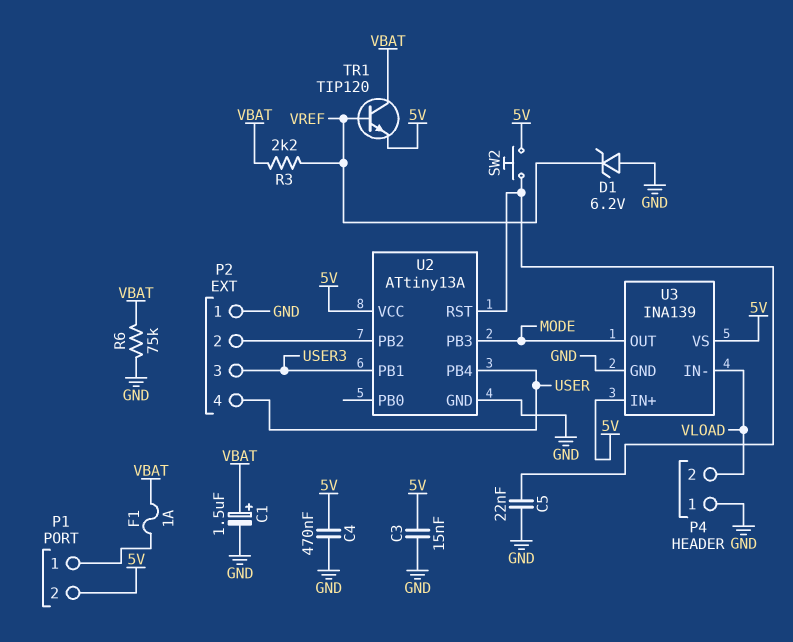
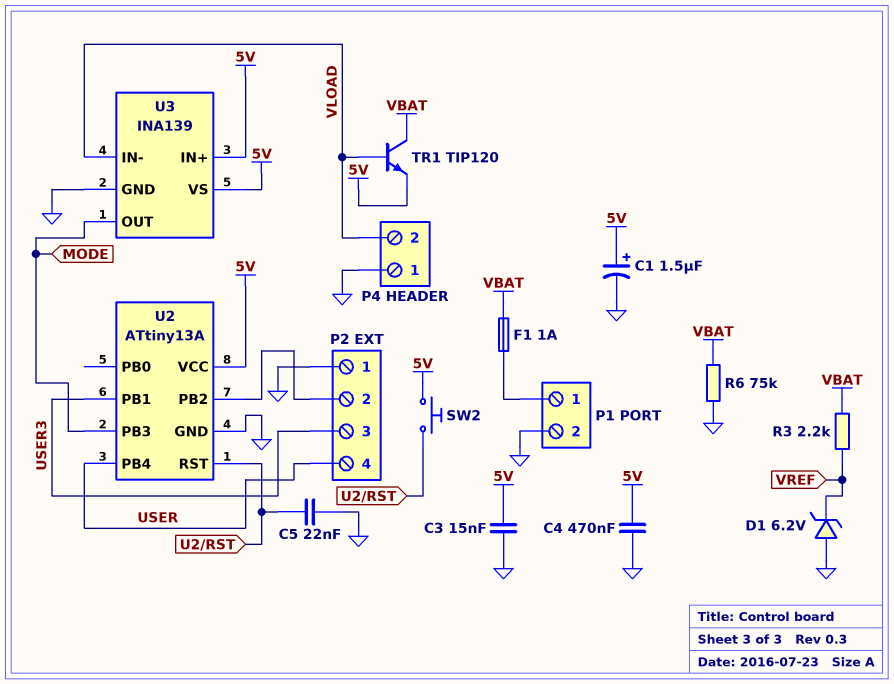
C1: 1.5uF (plus VBAT, minus GND) -> 1.5uF (plus 5V, minus GND)
P1 pin 2: 5V -> GND
TR1: NPN TIP120 (B VREF, C VBAT, E 5V) -> NPN TIP120 (B VLOAD, C VBAT, E 5V)

